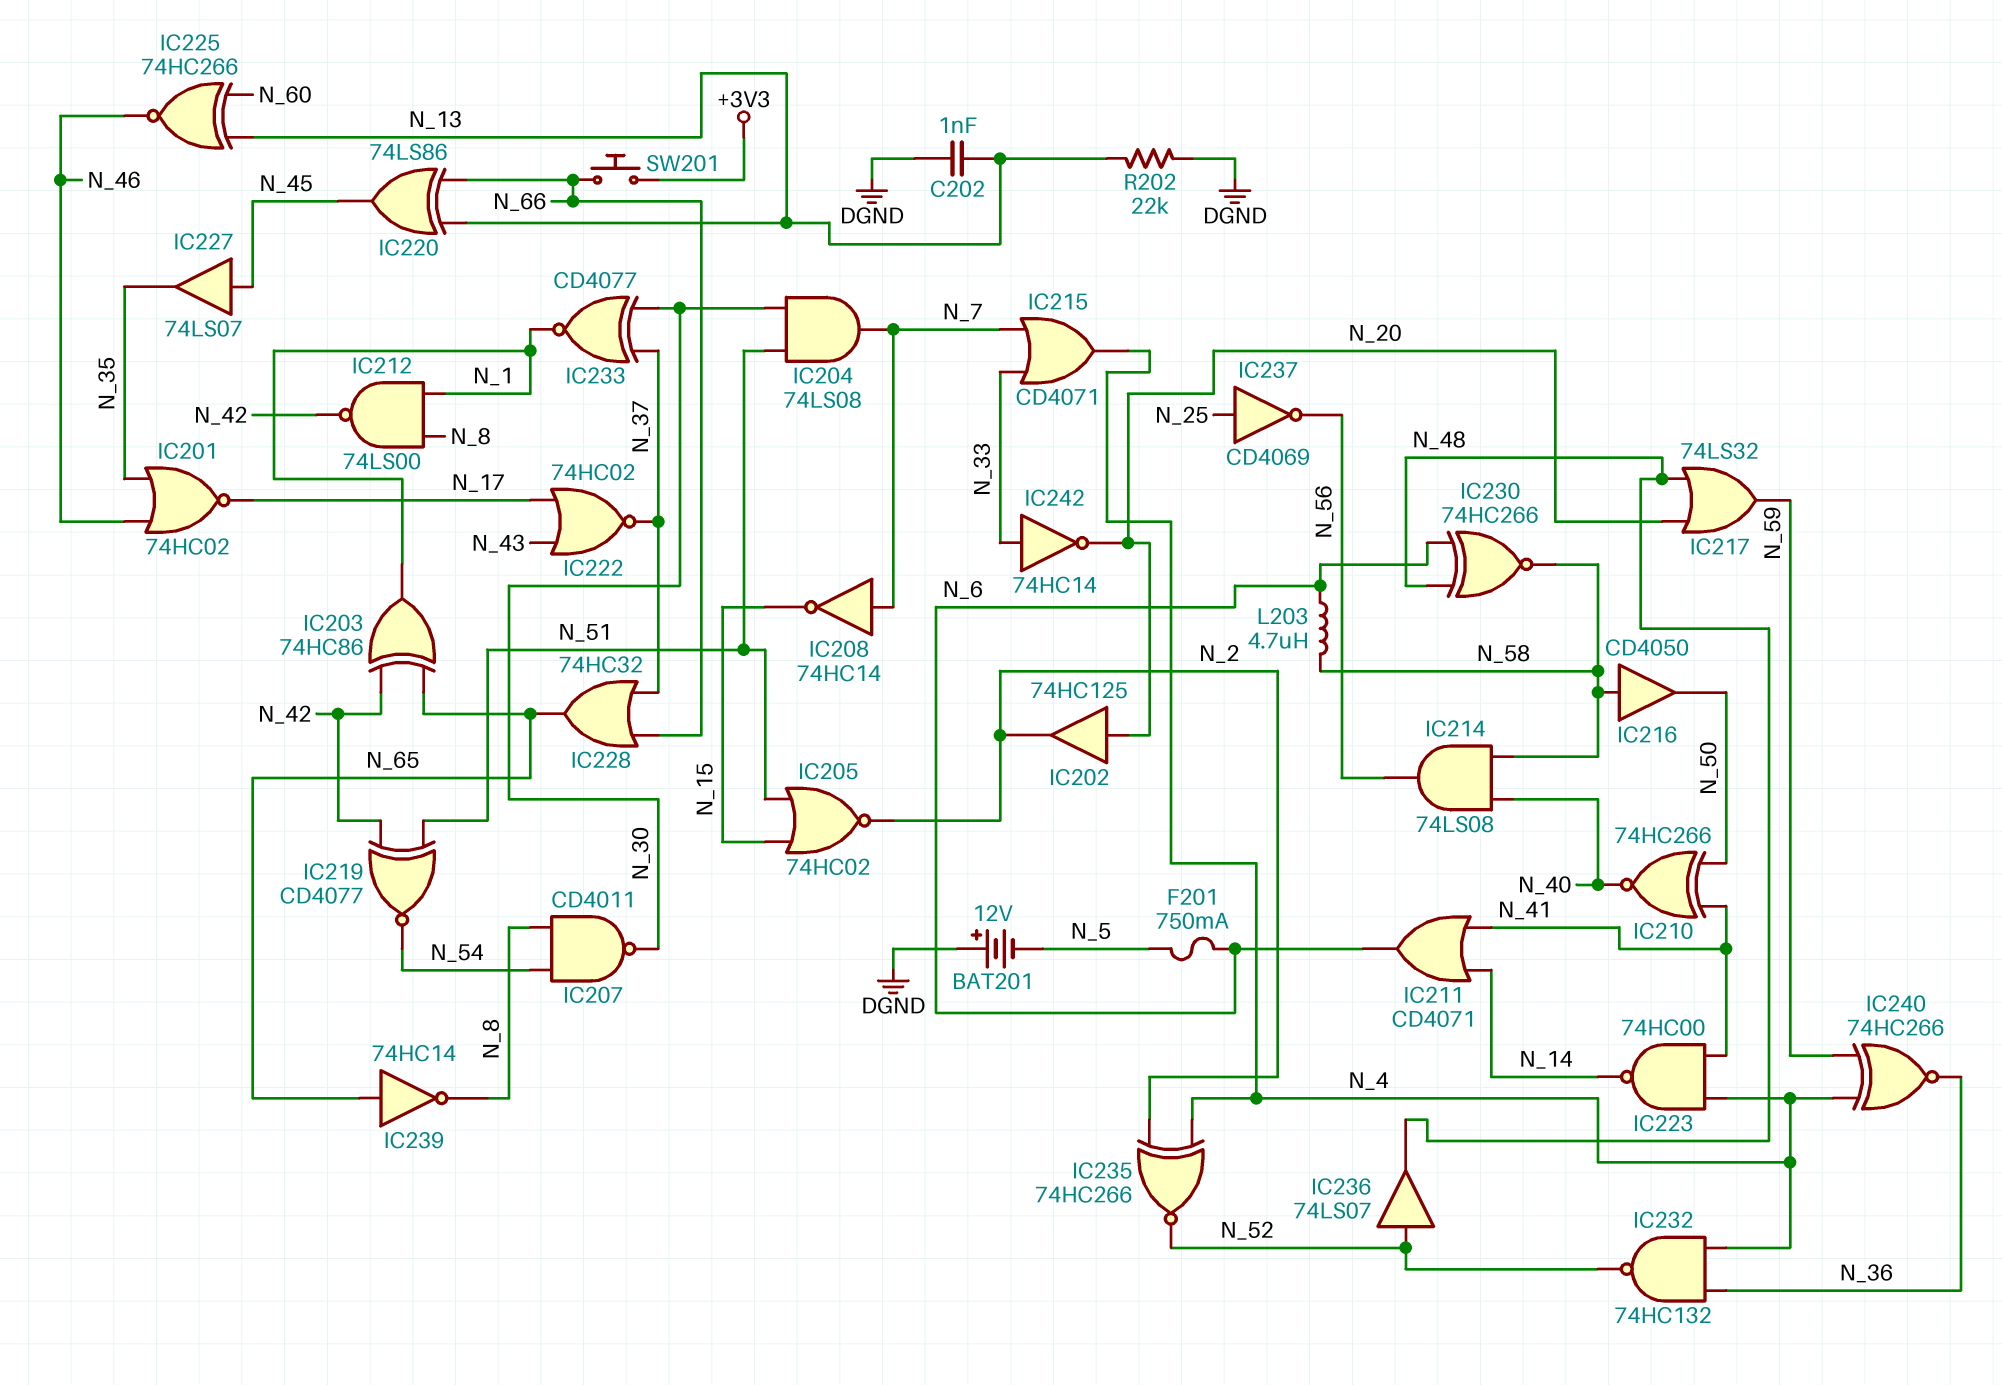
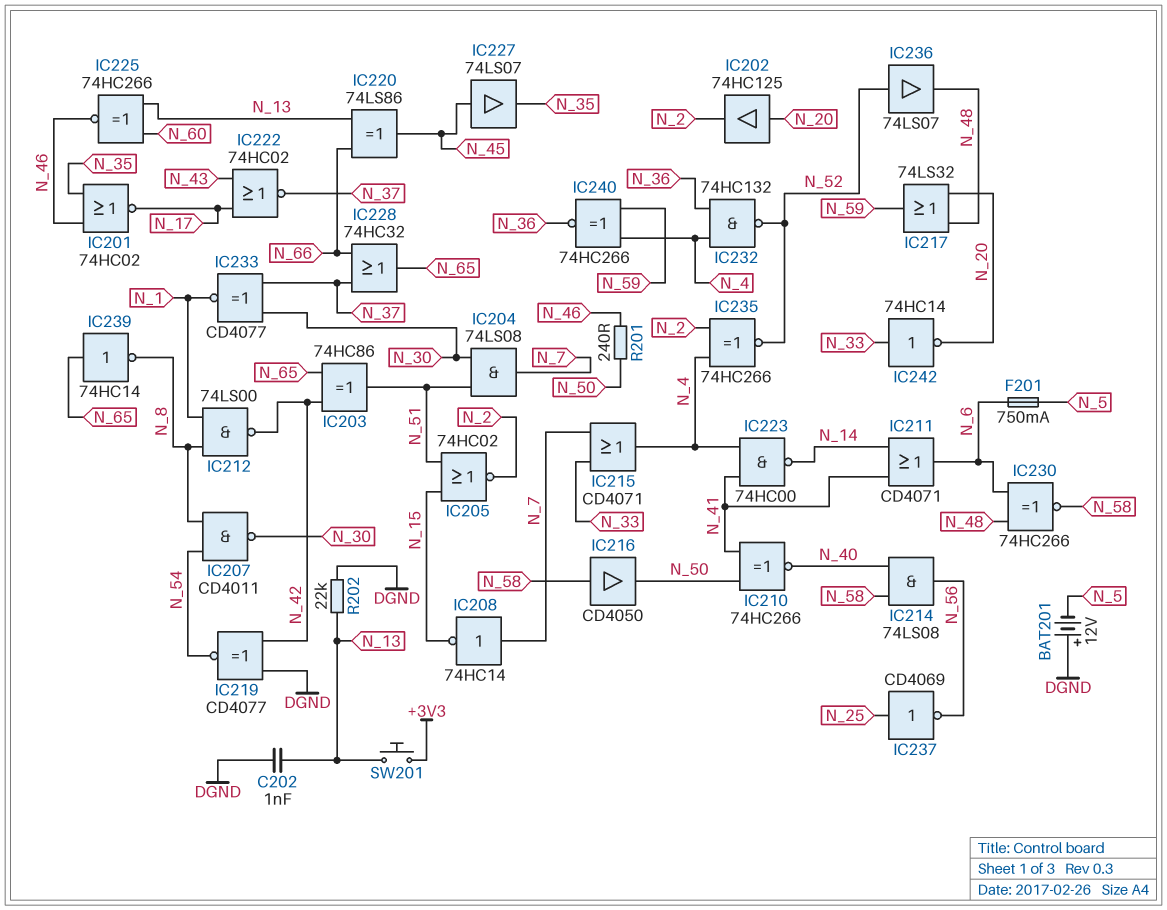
IC203: XOR 74HC86 (in N_42, in N_65, out N_1) -> XOR 74HC86 (in N_42, in N_65, out N_51)
IC219: XNOR CD4077 (in N_42, in N_51, out N_54) -> XNOR CD4077 (in DGND, in N_42, out N_54)
L203: 4.7uH (N_6, N_58) -> none
R201: none -> 240 (N_46, N_50)
SW201: button (+3V3, N_66) -> button (+3V3, N_13)

